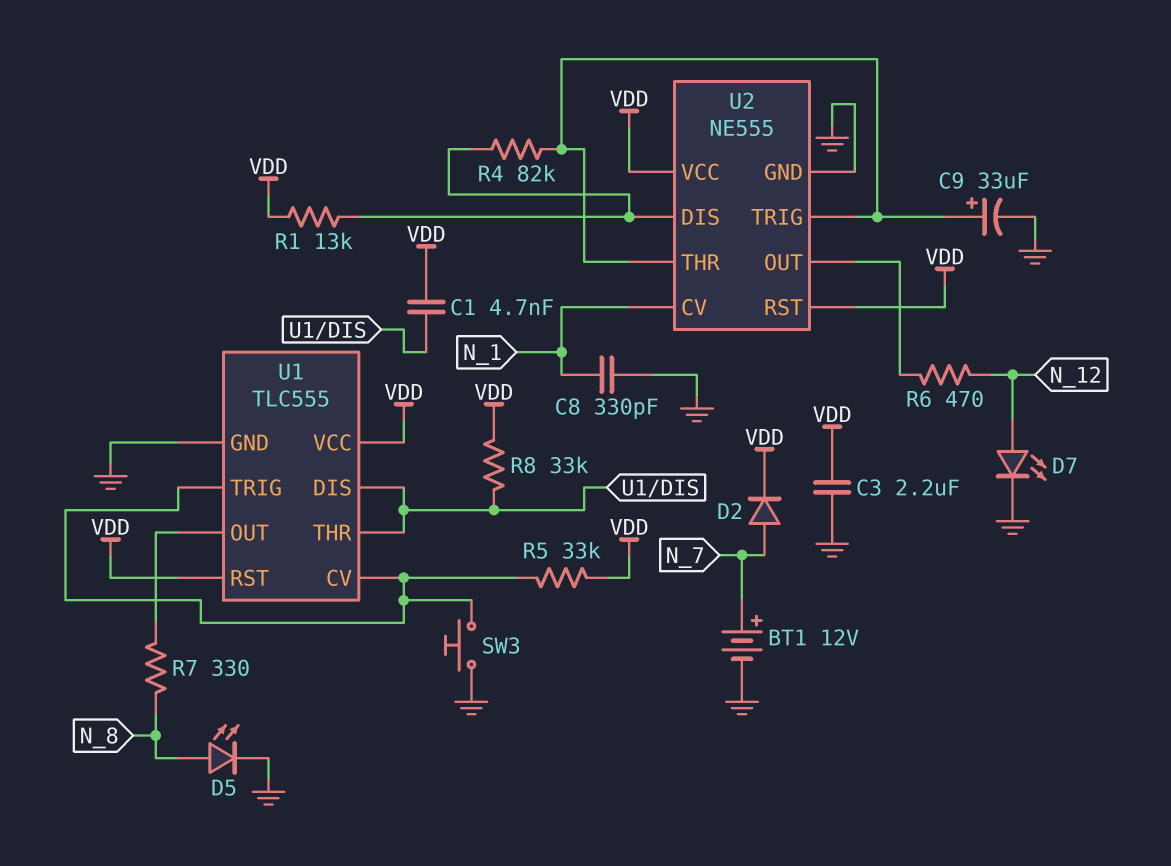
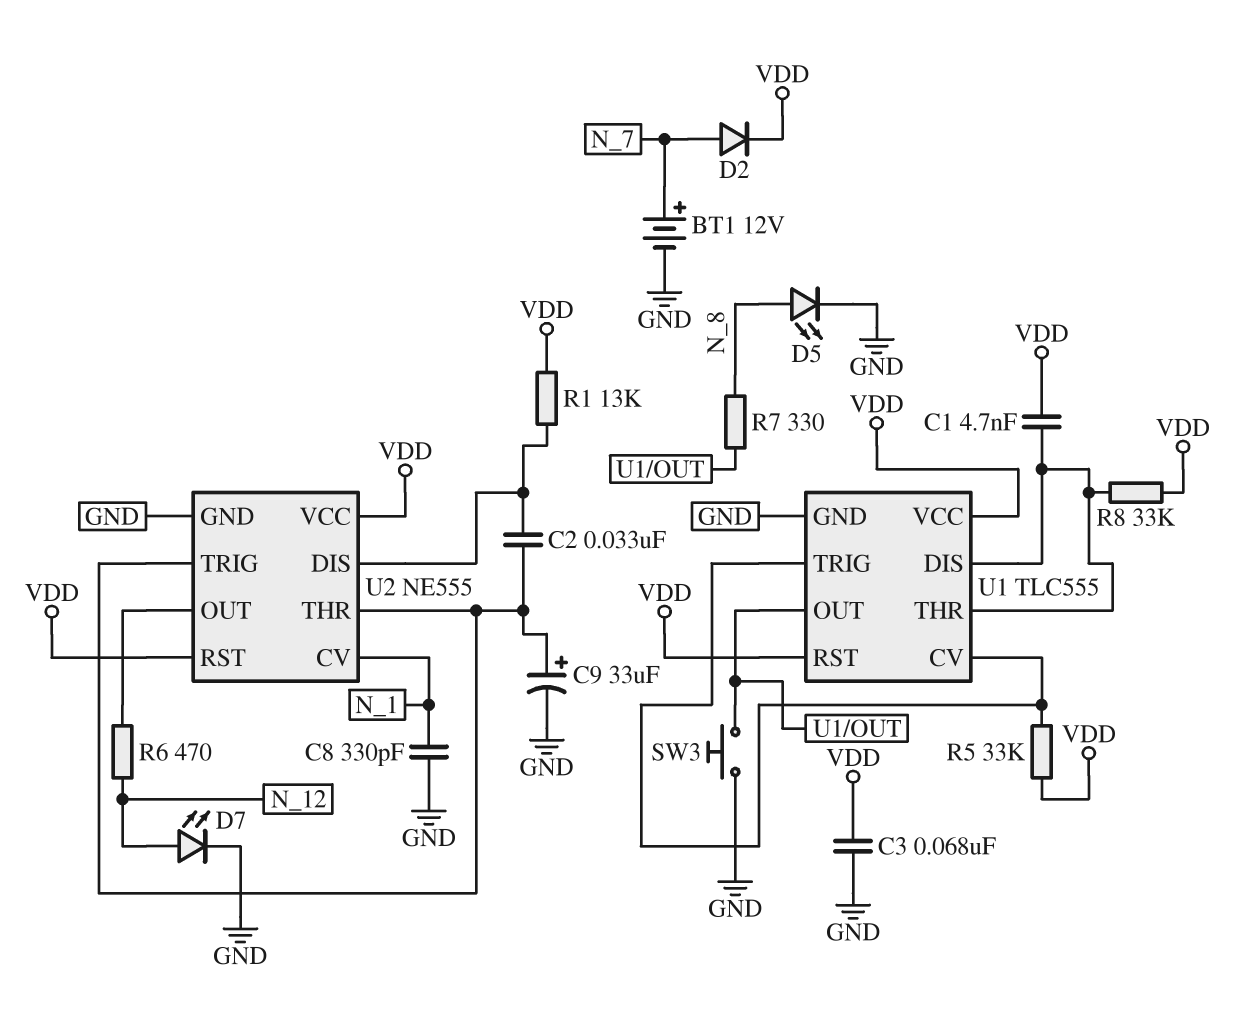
C2: none -> 33nF (U2/DIS, U2/THR)
C3: 2.2uF (GND, VDD) -> 68nF (GND, VDD)
R4: 82k (U2/DIS, U2/THR) -> none
SW3: button (GND, U1/CV) -> button (GND, U1/OUT)

